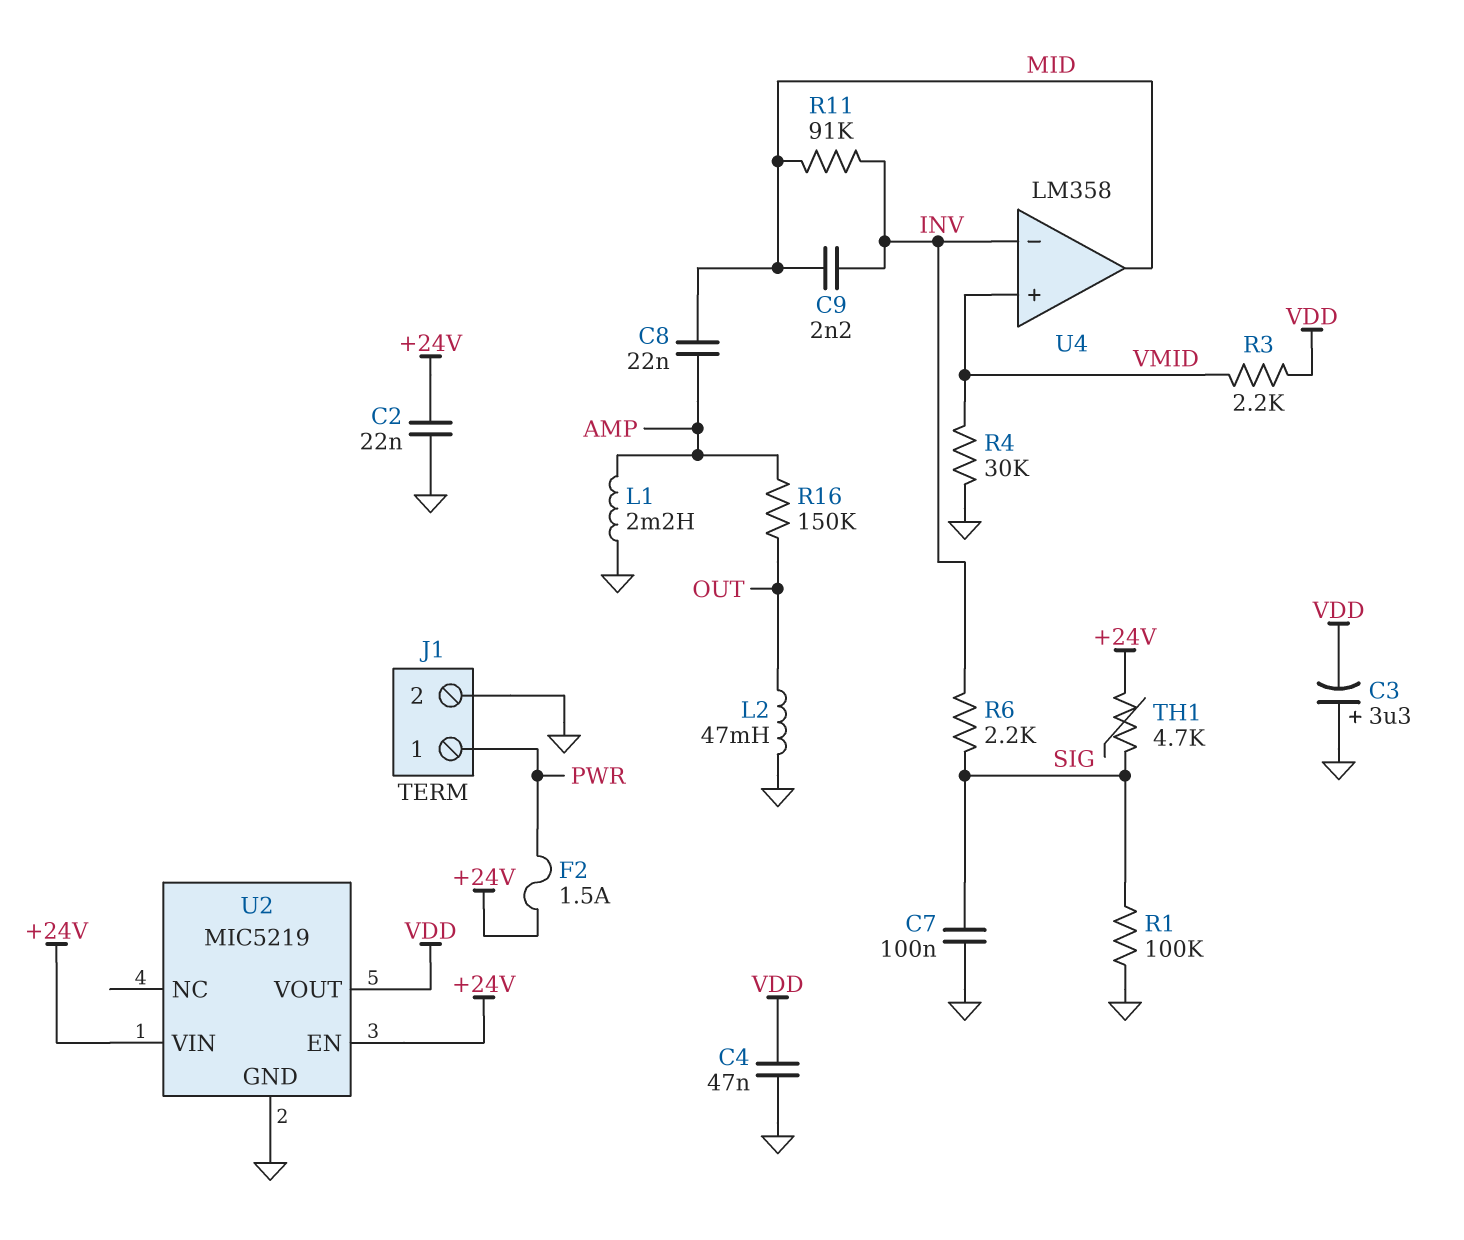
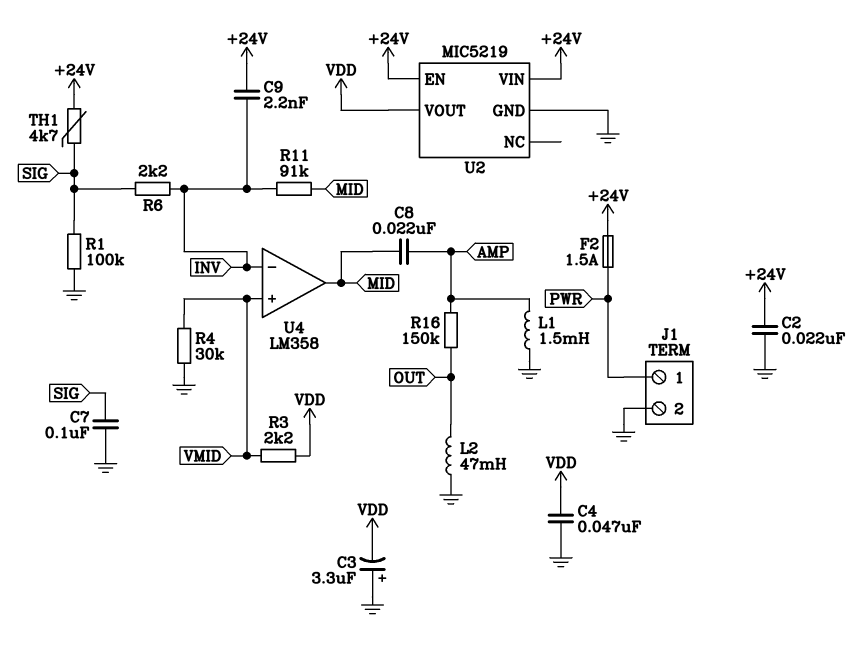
C9: 2.2nF (INV, MID) -> 2.2nF (+24V, INV)
L1: 2.2mH (AMP, GND) -> 1.5mH (AMP, GND)

